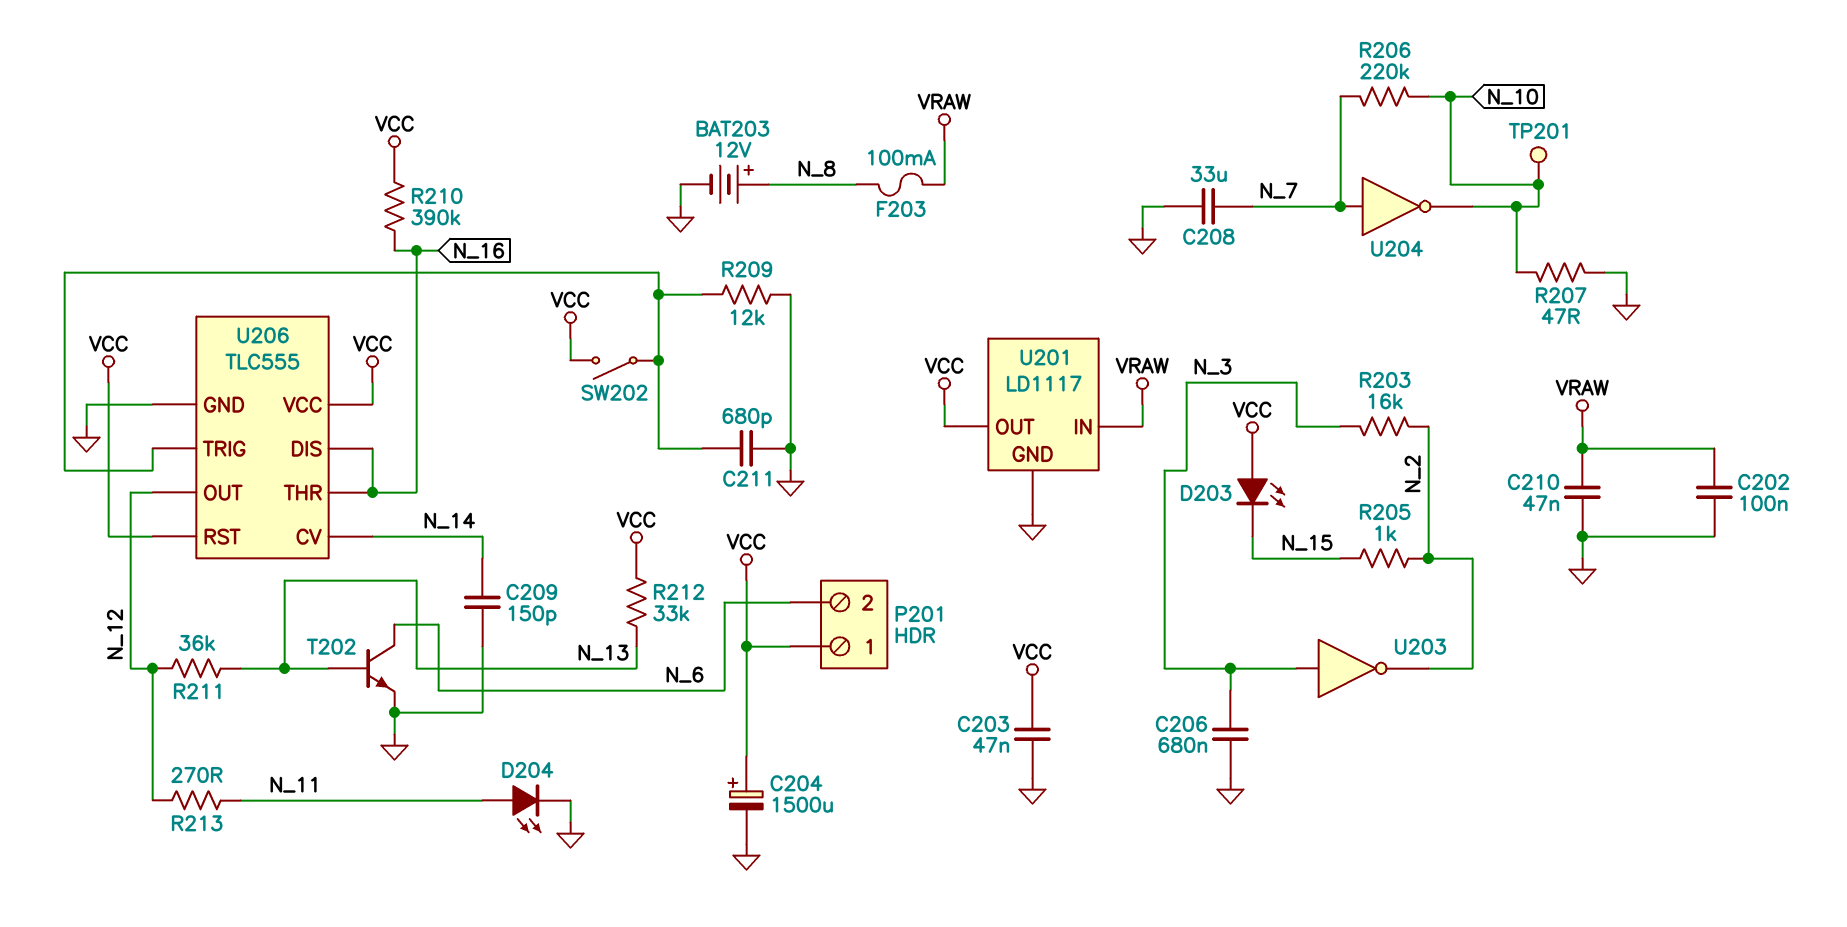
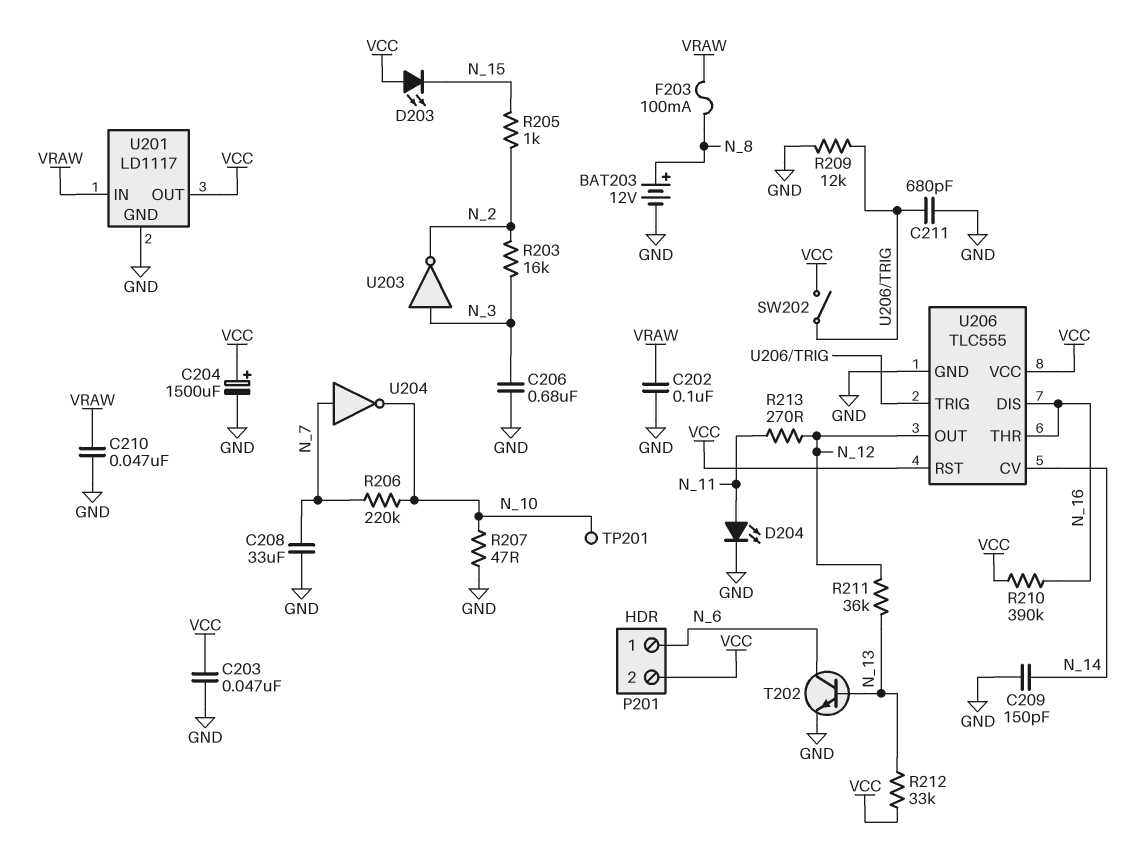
P201 pin 1: VCC -> N_6
P201 pin 2: N_6 -> VCC

